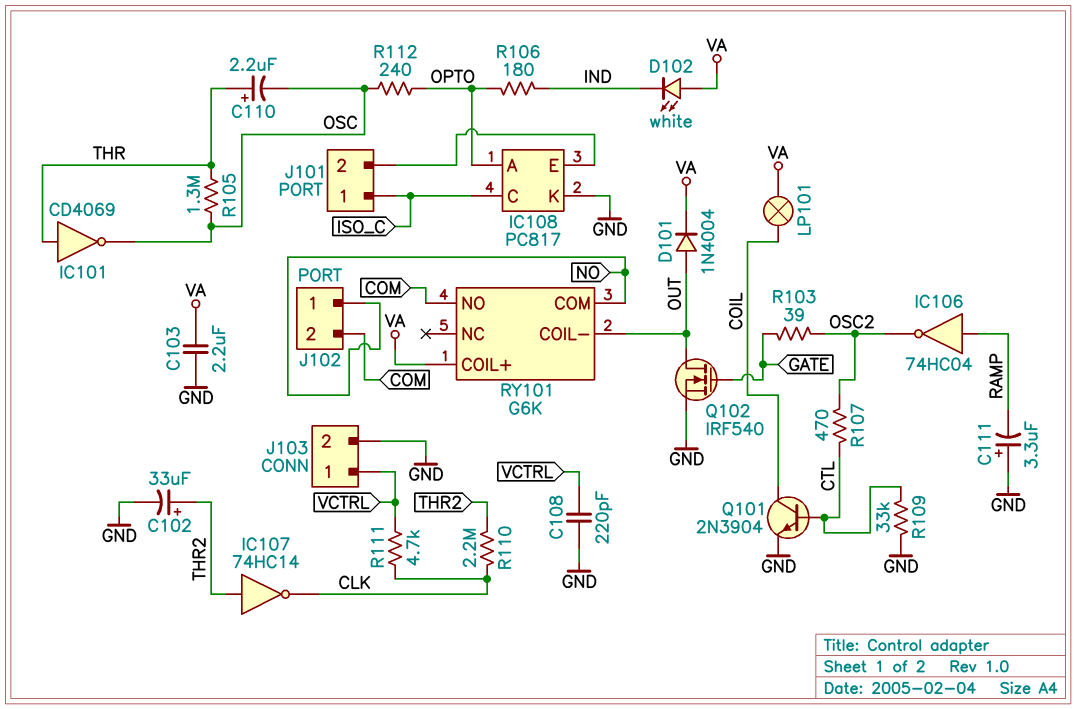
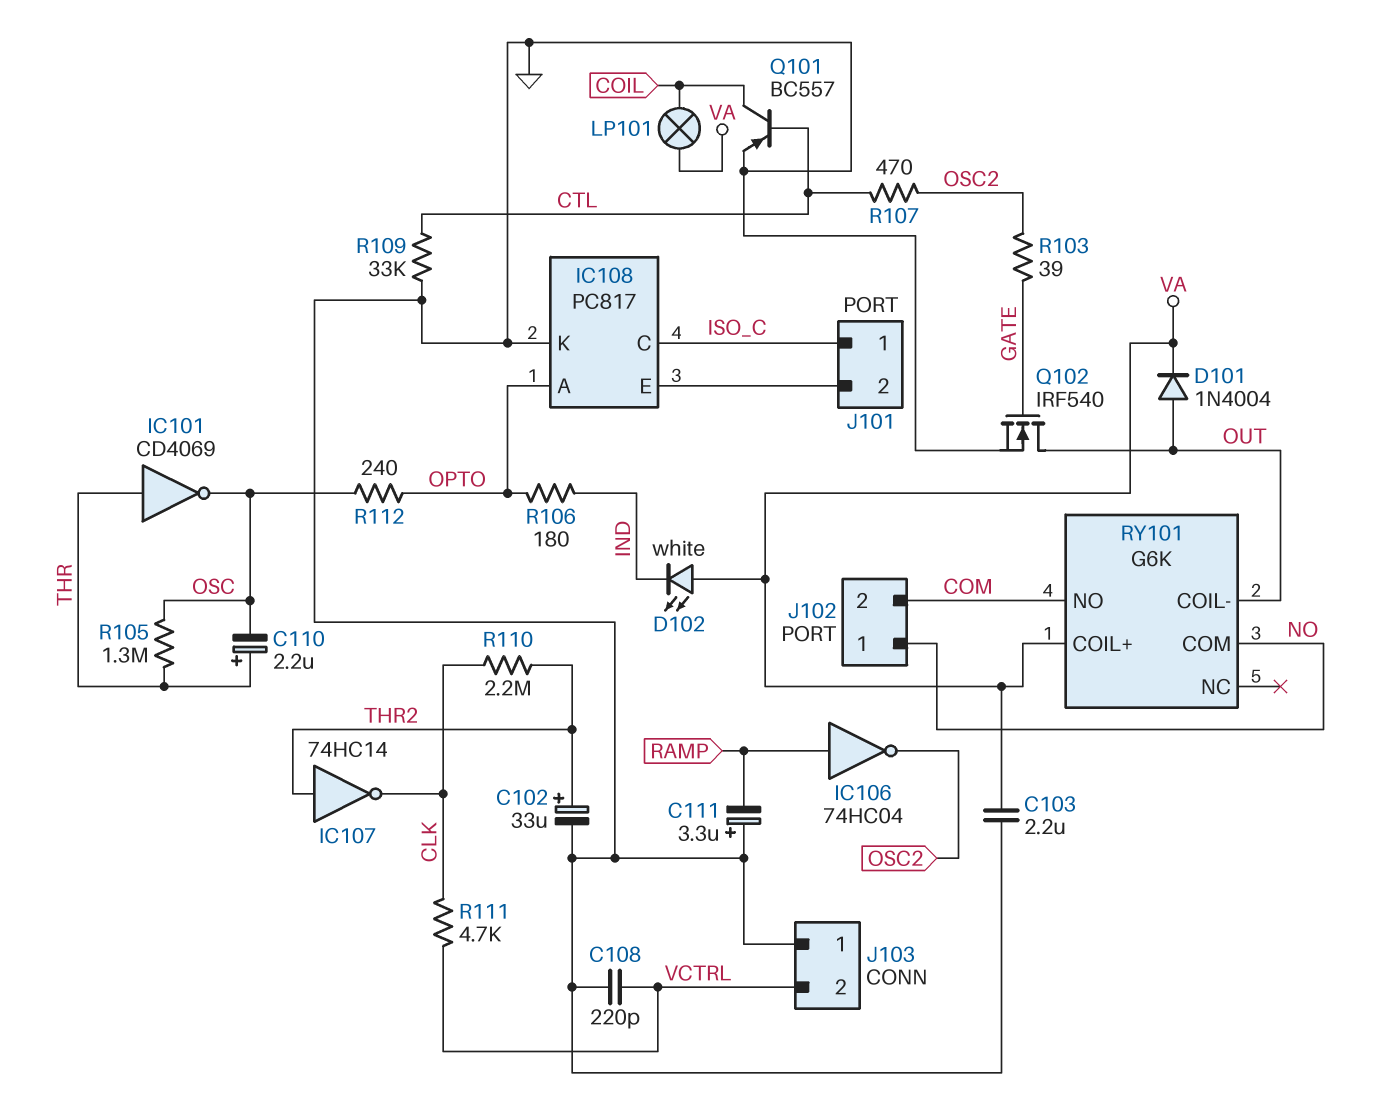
J103 pin 1: VCTRL -> GND
J103 pin 2: GND -> VCTRL
Q101: NPN 2N3904 (B CTL, C COIL, E GND) -> PNP BC557 (B CTL, C COIL, E GND)

